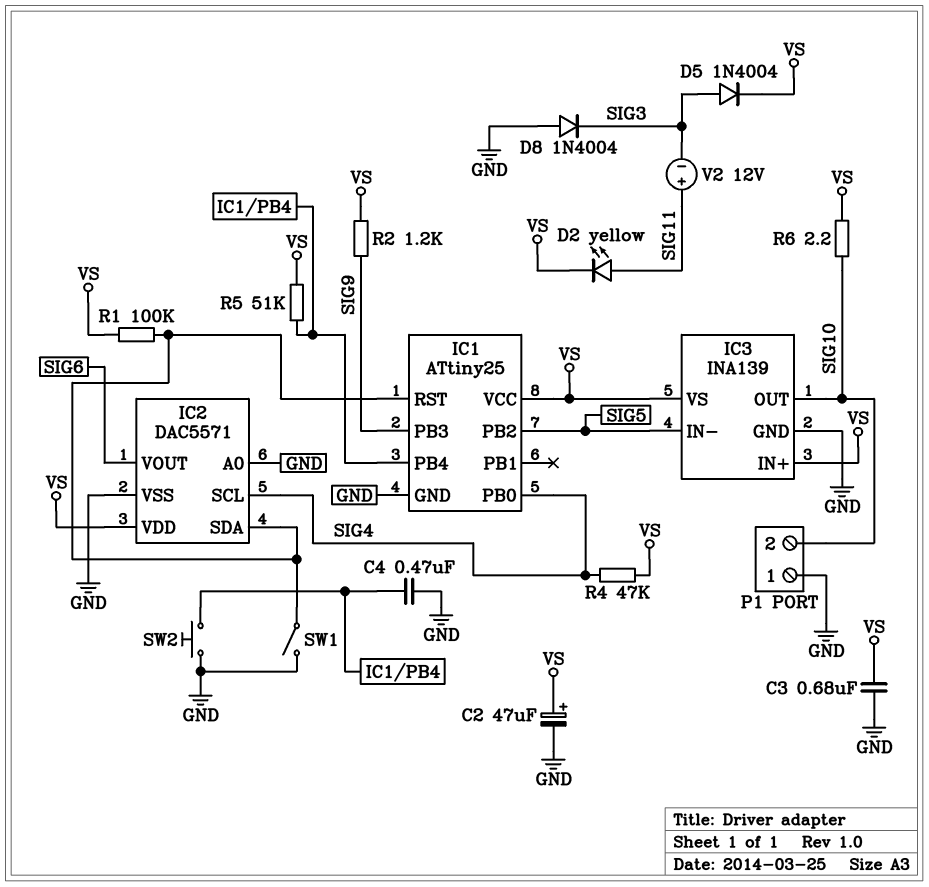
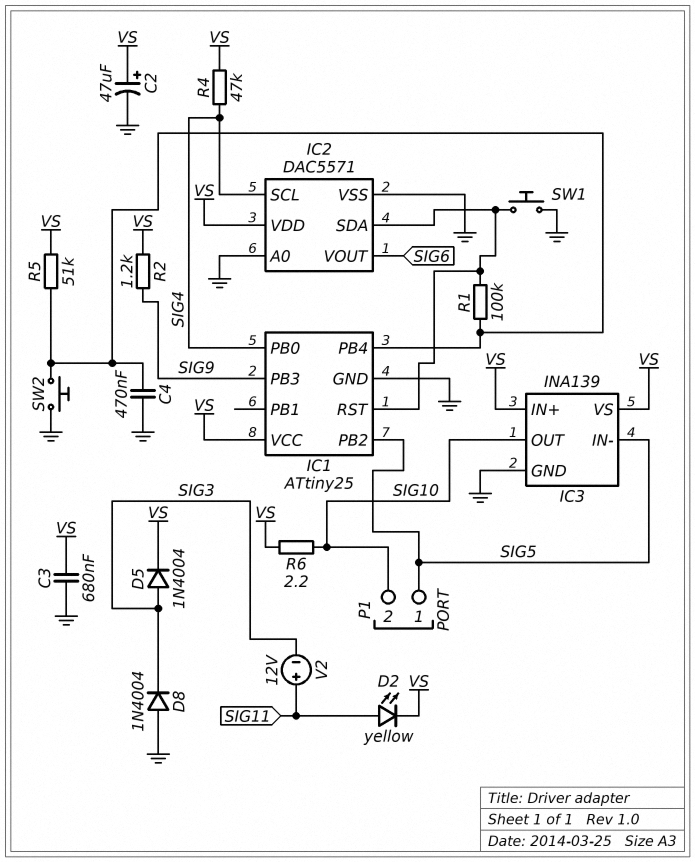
P1 pin 1: GND -> SIG5
R1: 100k (IC1/RST, VS) -> 100k (IC1/PB4, IC1/RST)
SW1: switch (GND, IC1/RST) -> button (GND, IC1/RST)

